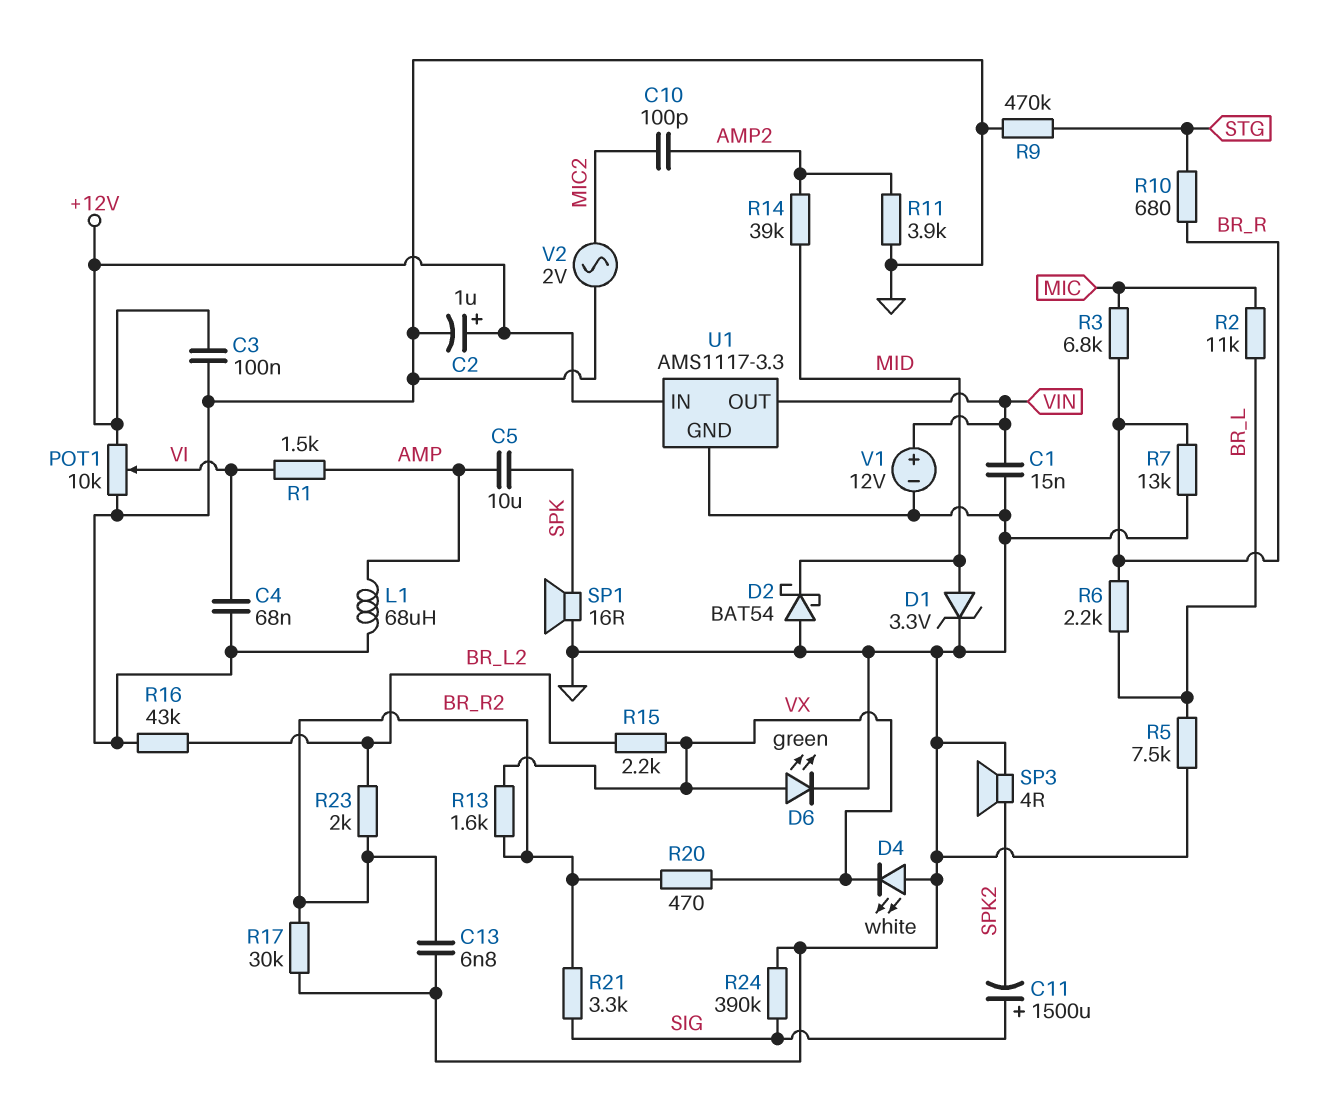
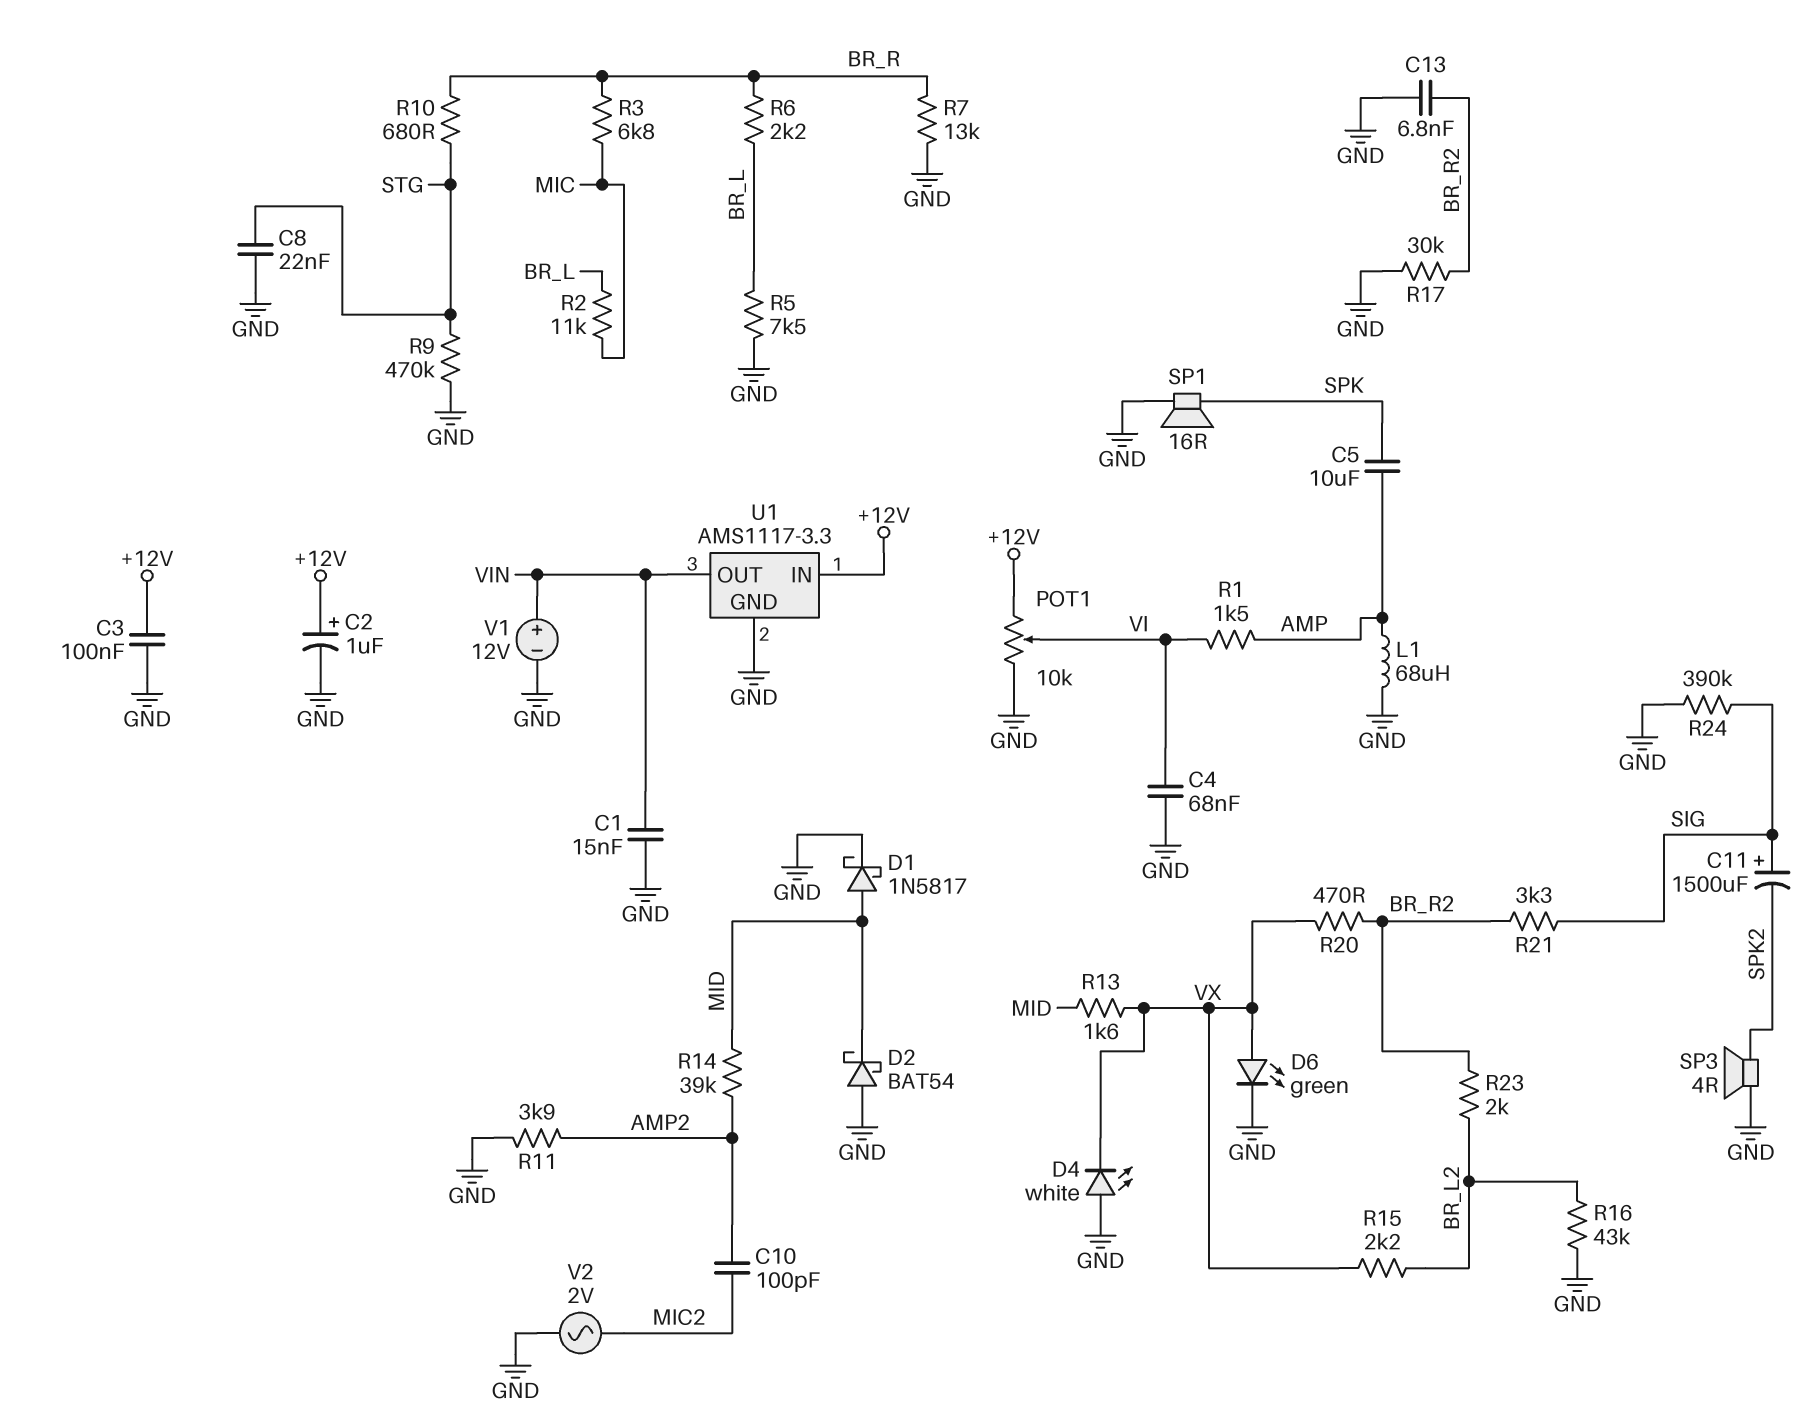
C8: none -> 22nF (GND, STG)
D1: zener 3.3V (A MID, K GND) -> schottky 1N5817 (A MID, K GND)
R13: 1.6k (BR_R2, VX) -> 1.6k (MID, VX)

